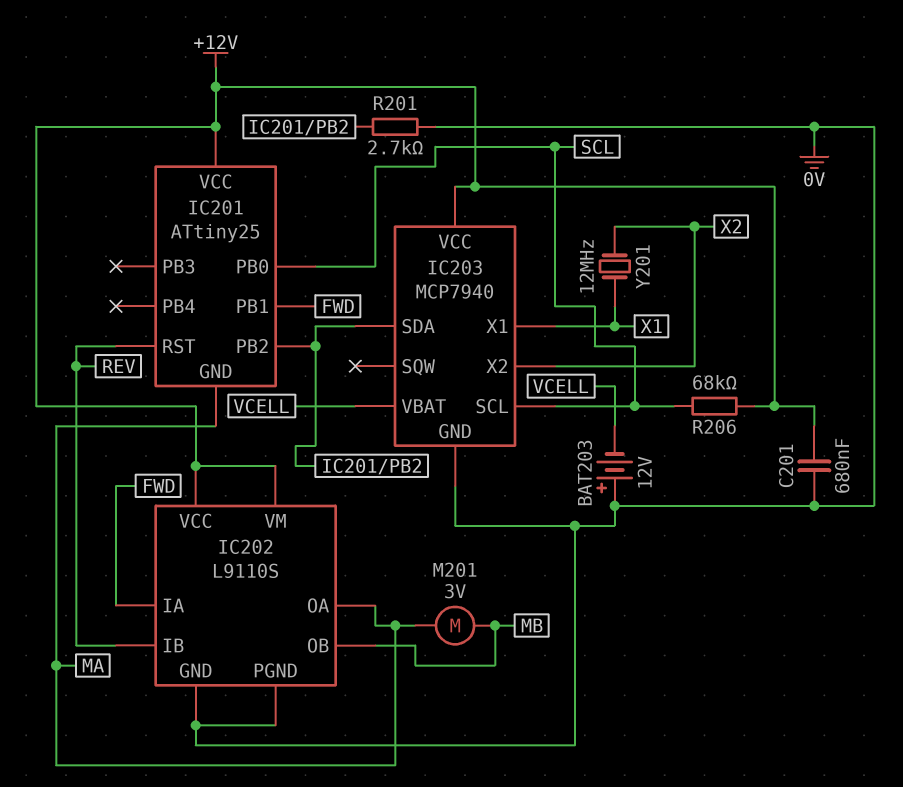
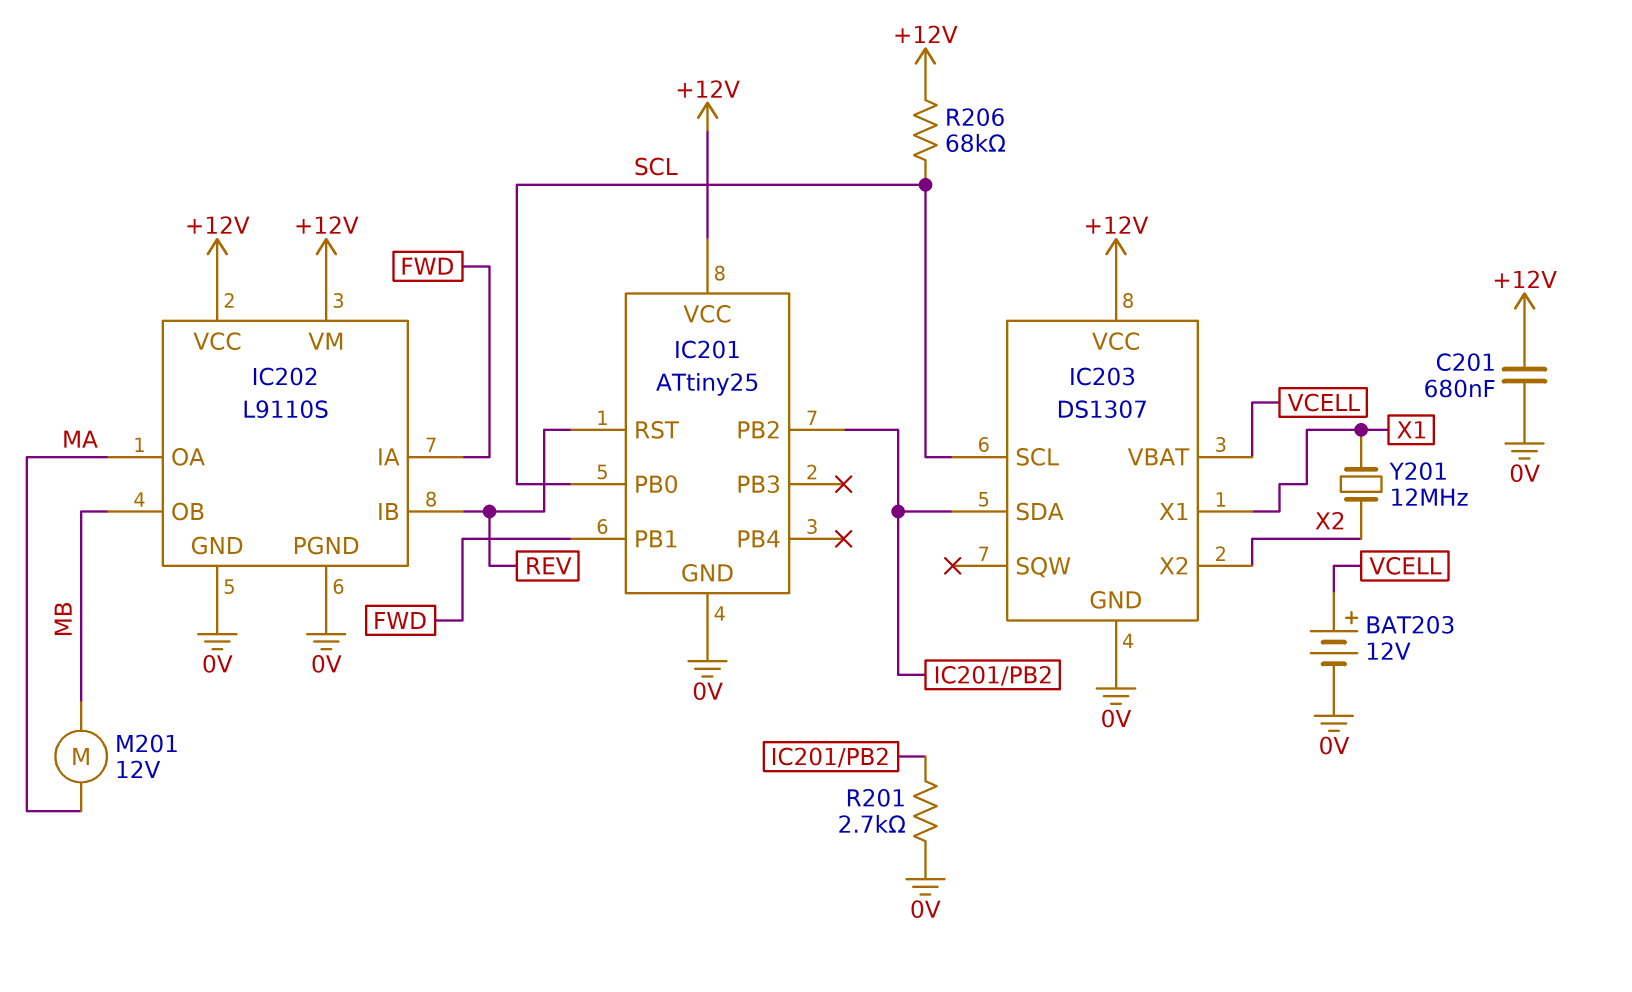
BAT203: 12V (plus 0V, minus VCELL) -> 12V (plus VCELL, minus 0V)
IC201 pin GND: MA -> 0V
IC203: MCP7940 -> DS1307
M201: motor 3V (MA, MB) -> motor 12V (MA, MB)

